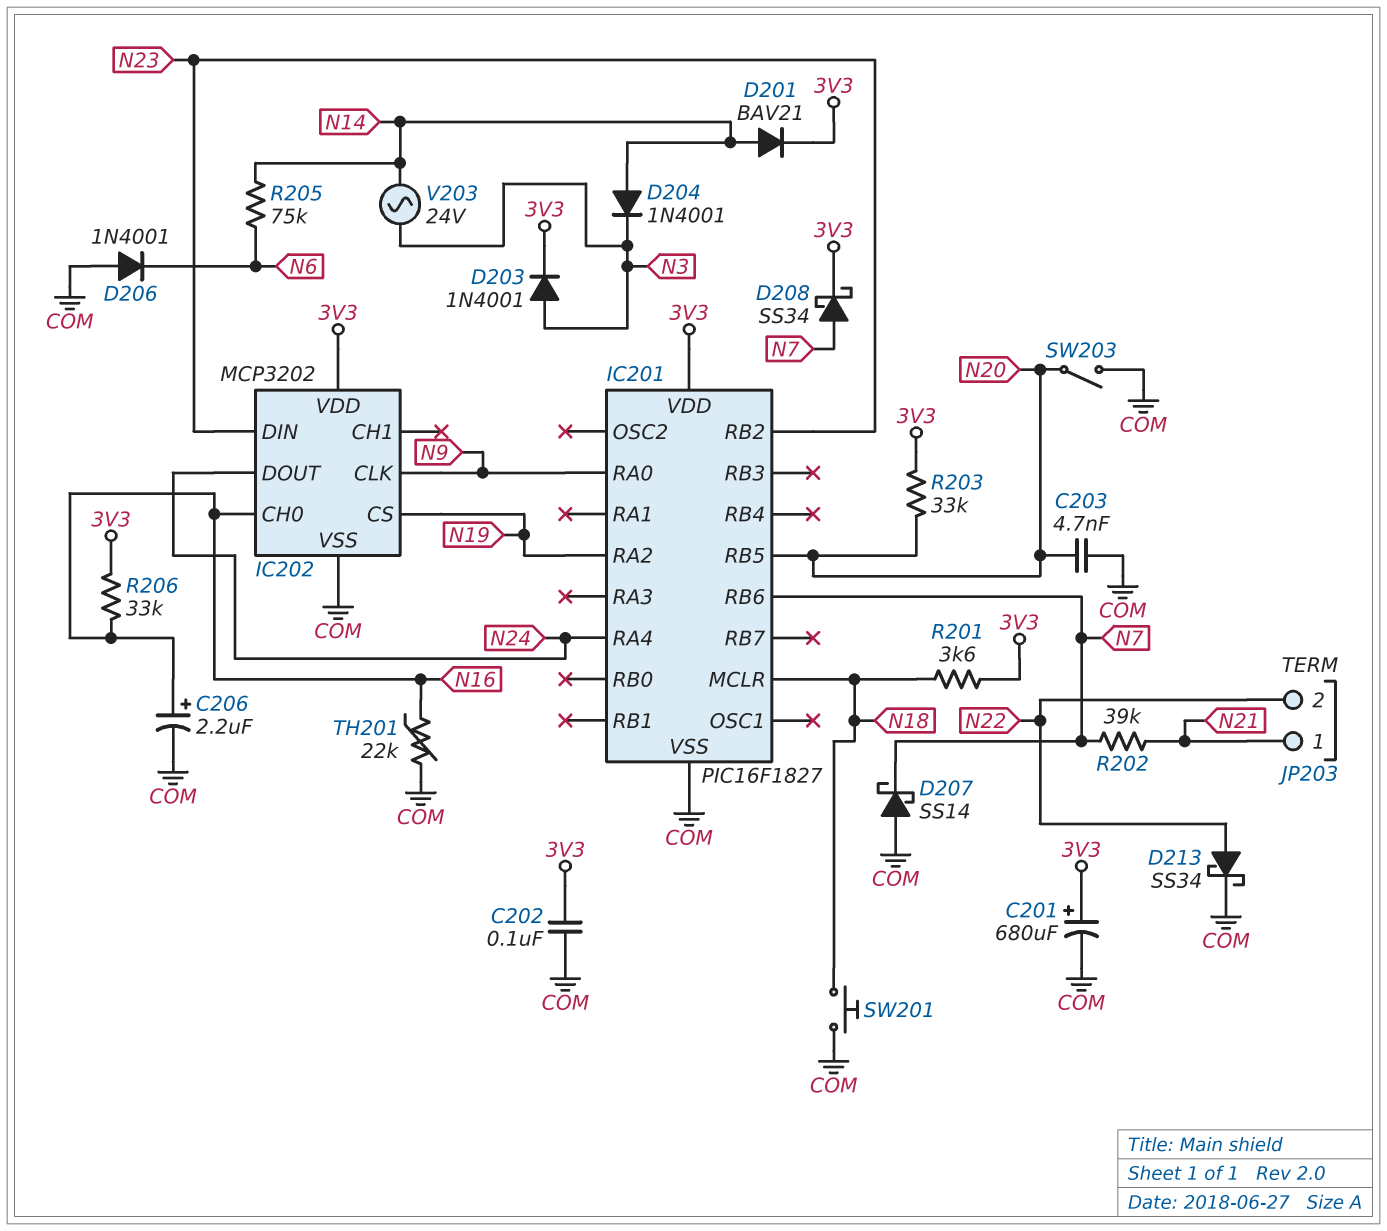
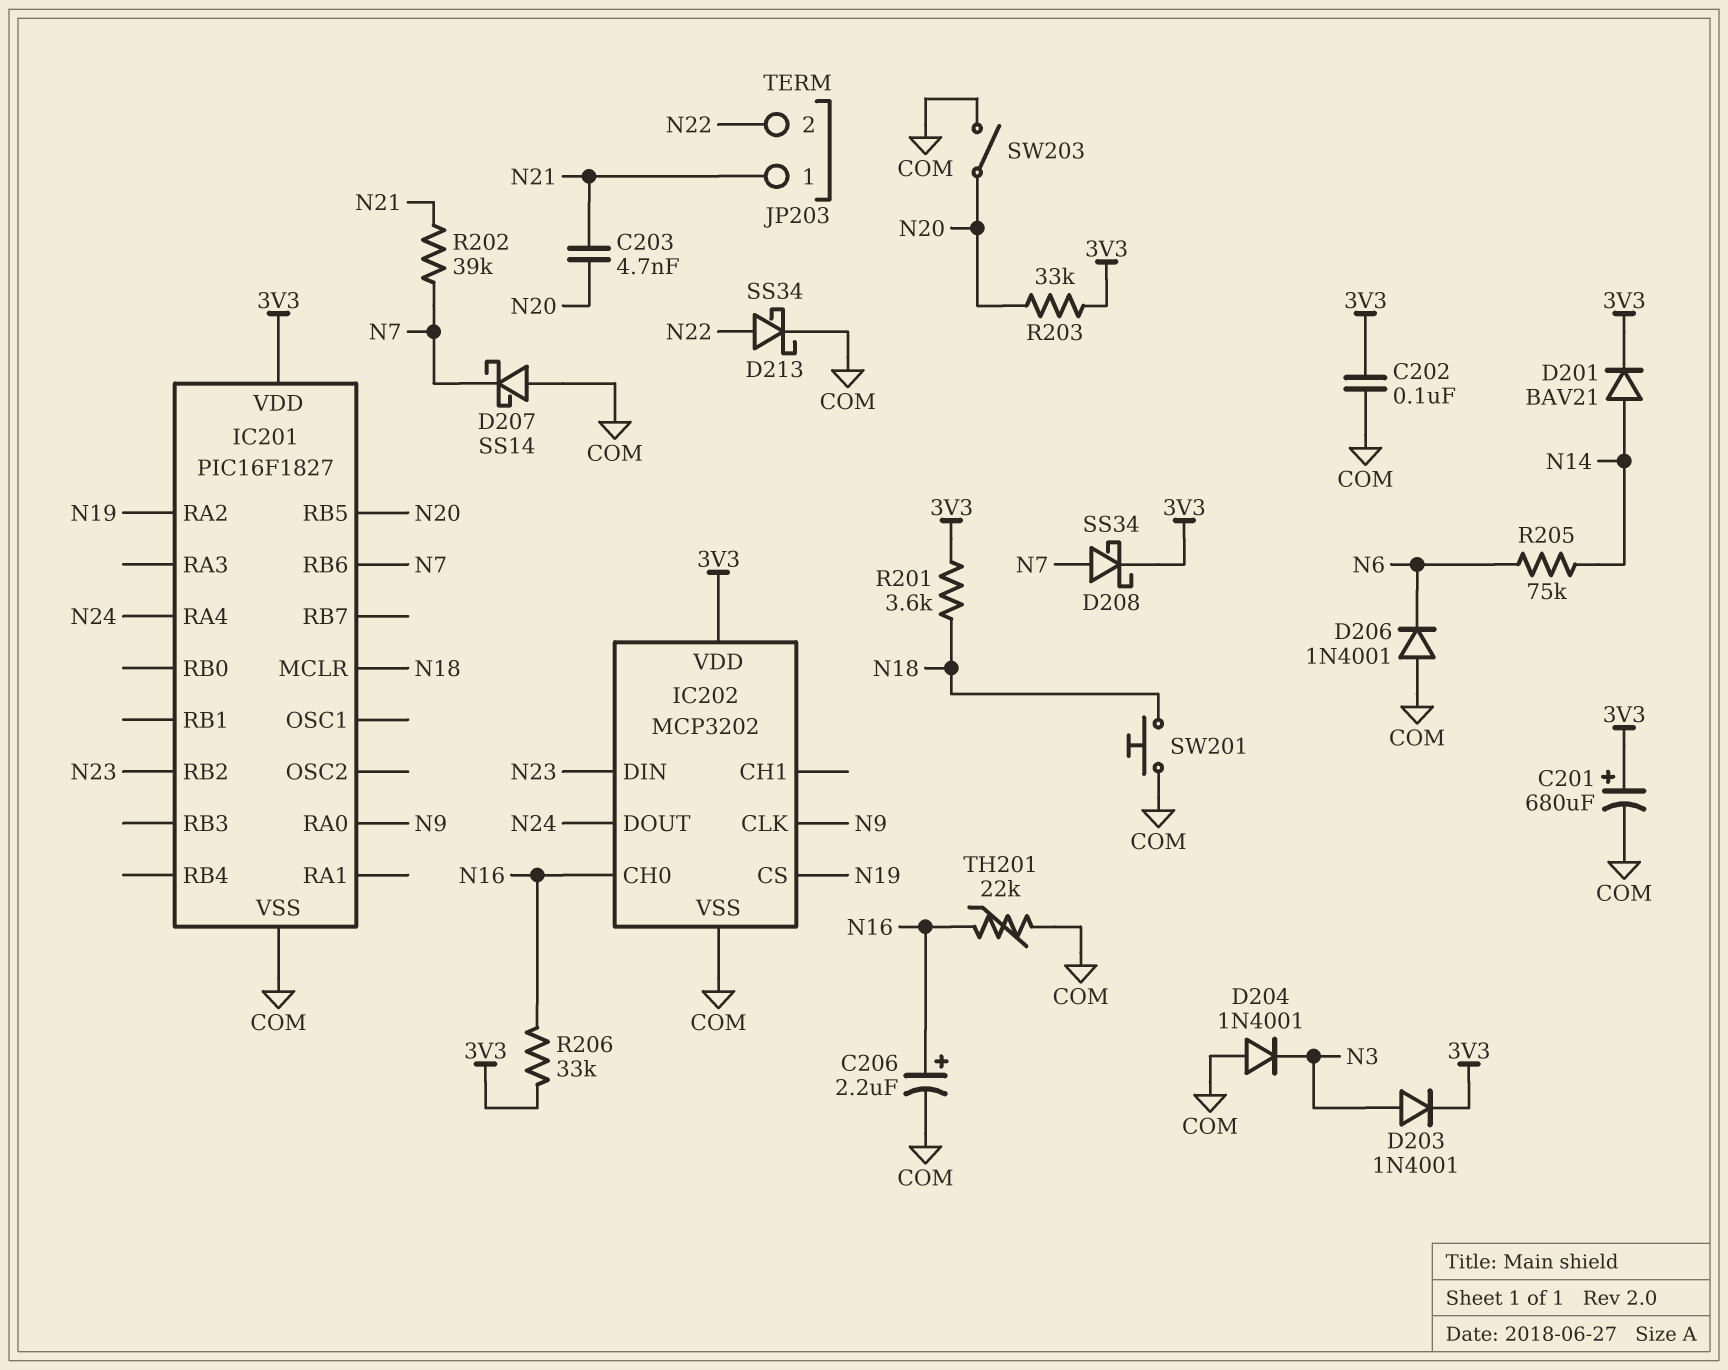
C203: 4.7nF (COM, N20) -> 4.7nF (N20, N21)
D204: diode 1N4001 (A N14, K N3) -> diode 1N4001 (A COM, K N3)
V203: AC 24V (N3, N14) -> none

